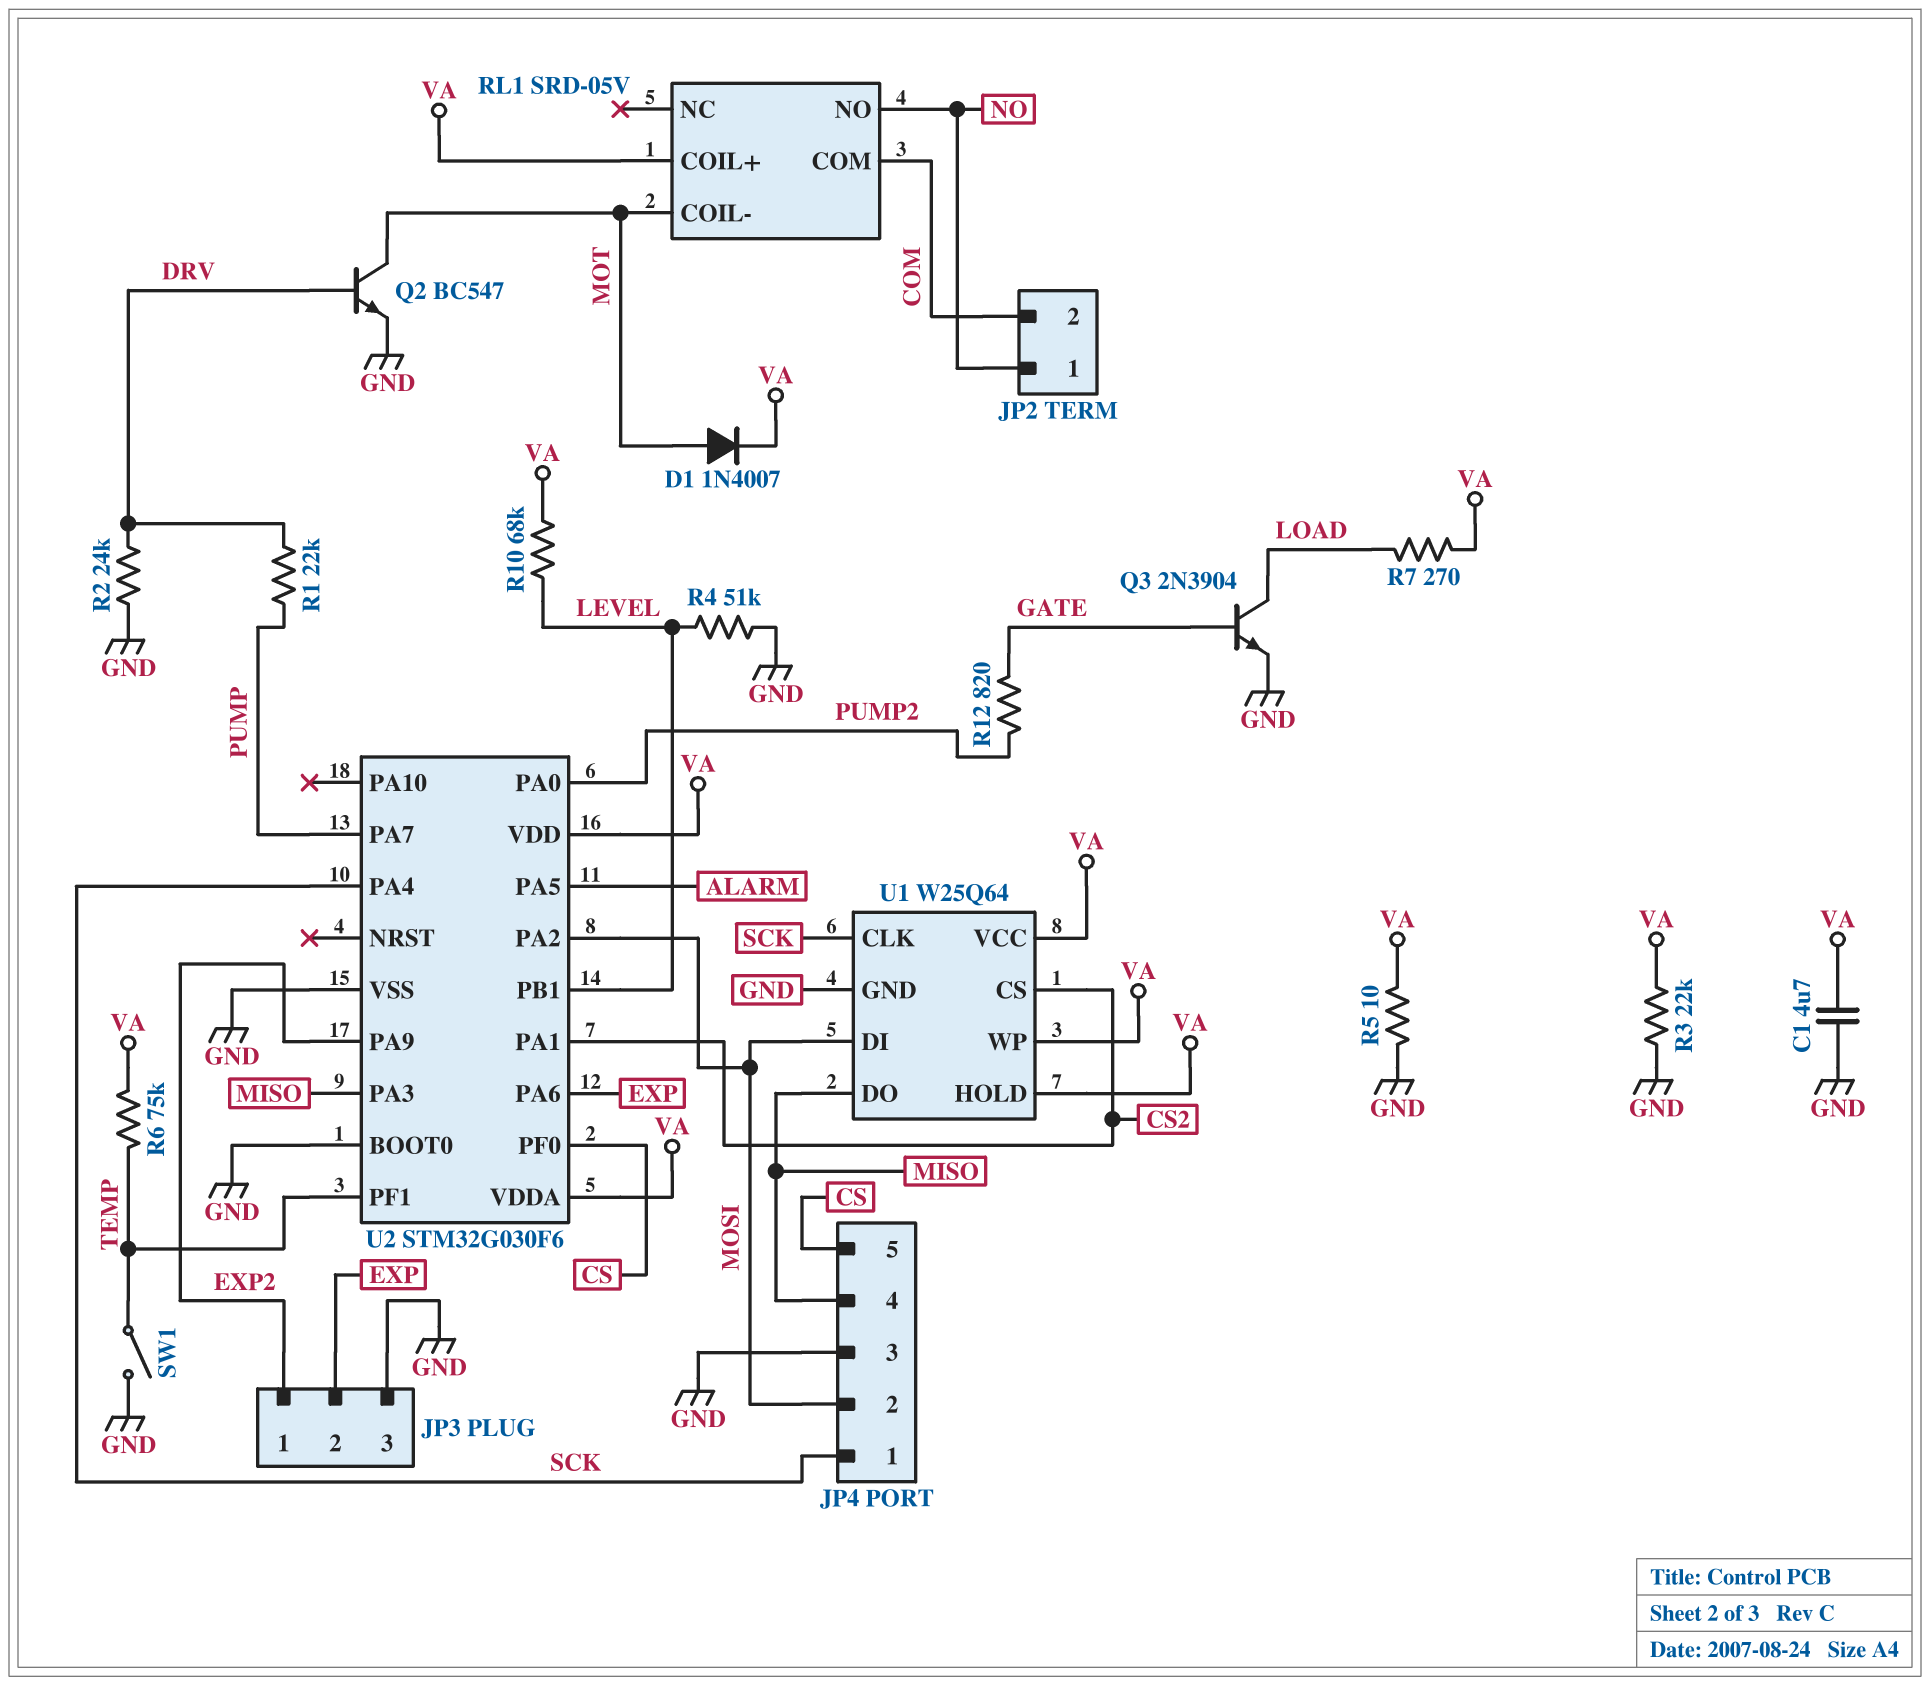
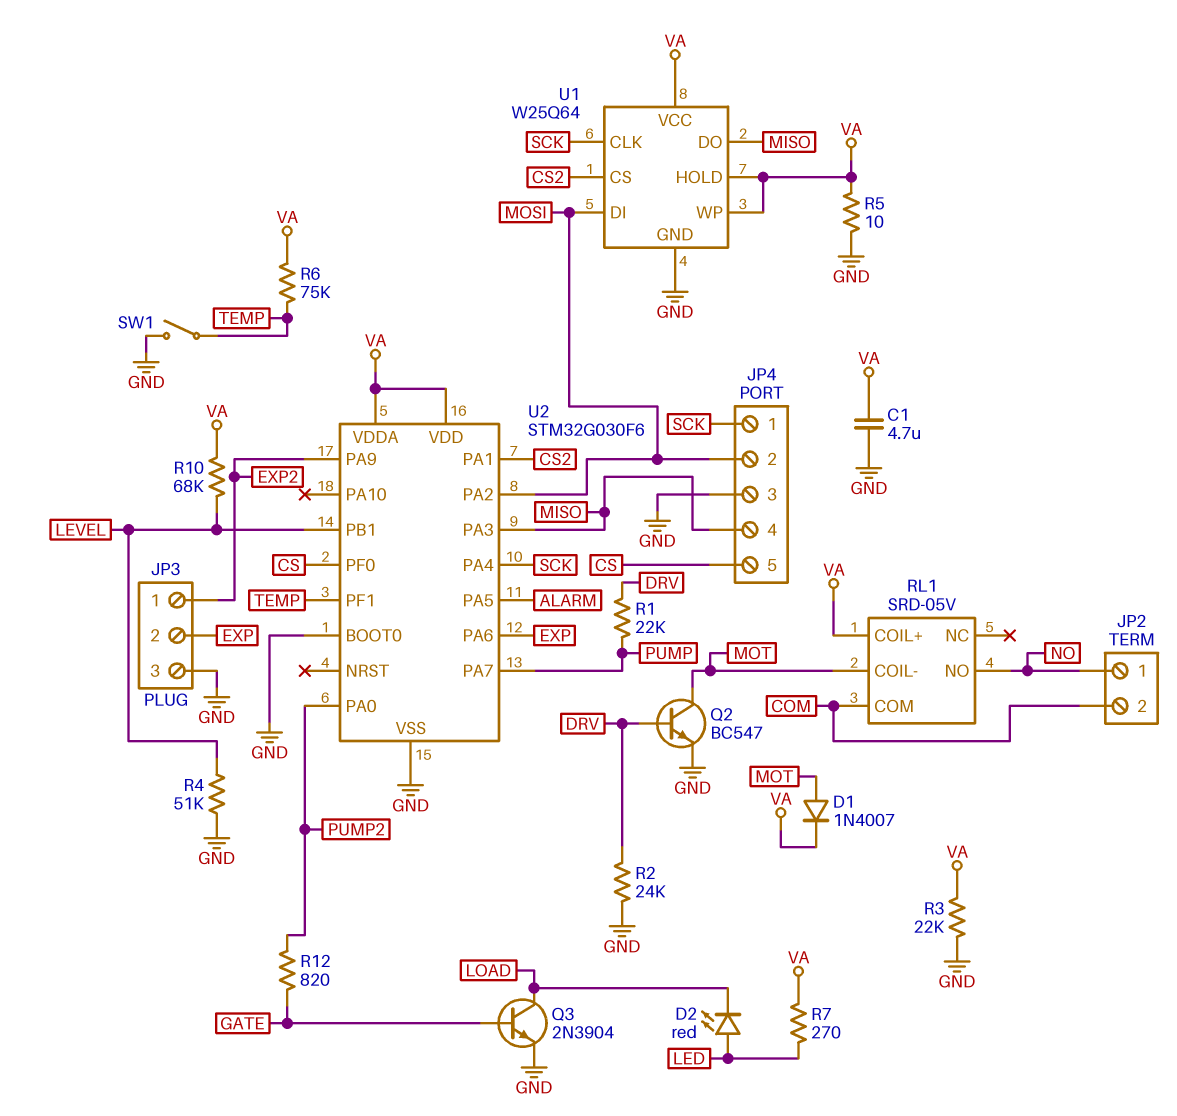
D2: none -> LED red (A LED, K LOAD)
R7: 270 (LOAD, VA) -> 270 (LED, VA)

